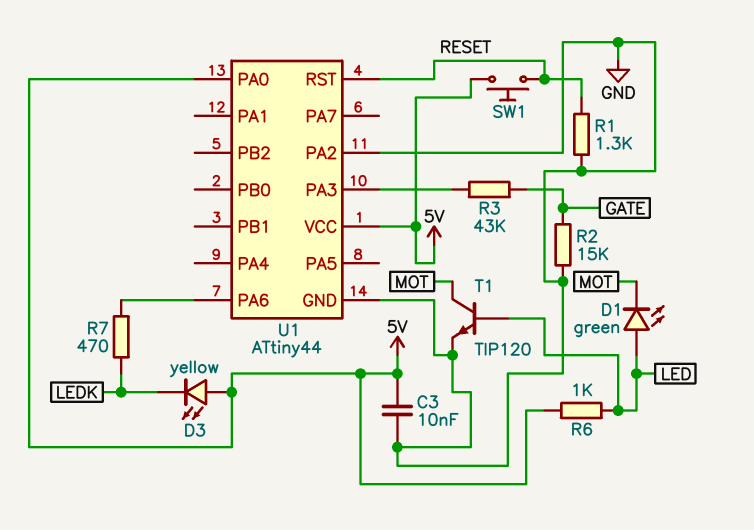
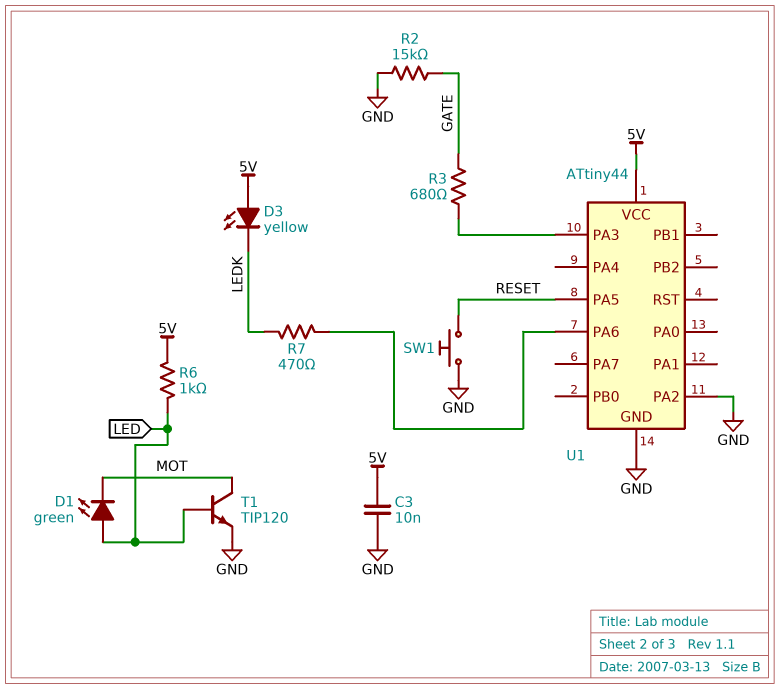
R1: 1.3k (GND, RESET) -> none
R3: 43k (GATE, U1/PA3) -> 680 (GATE, U1/PA3)
SW1: button (5V, RESET) -> button (GND, RESET)
U1 pin PA0: 5V -> none
U1 pin PA5: none -> RESET
U1 pin RST: RESET -> none

